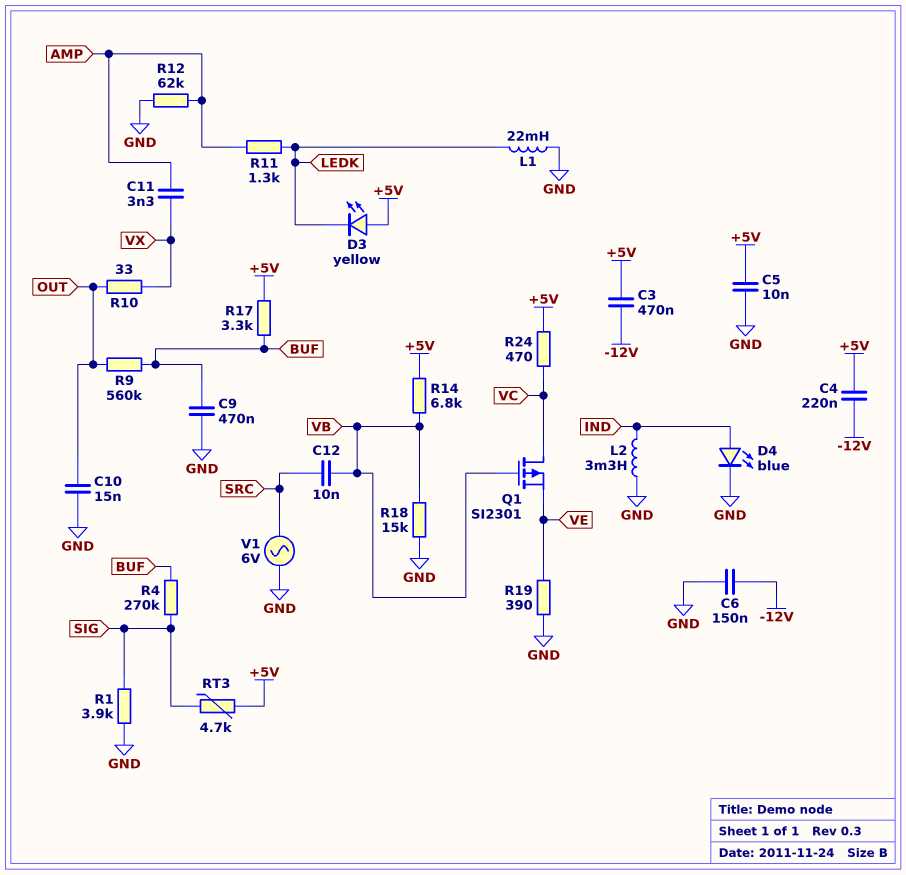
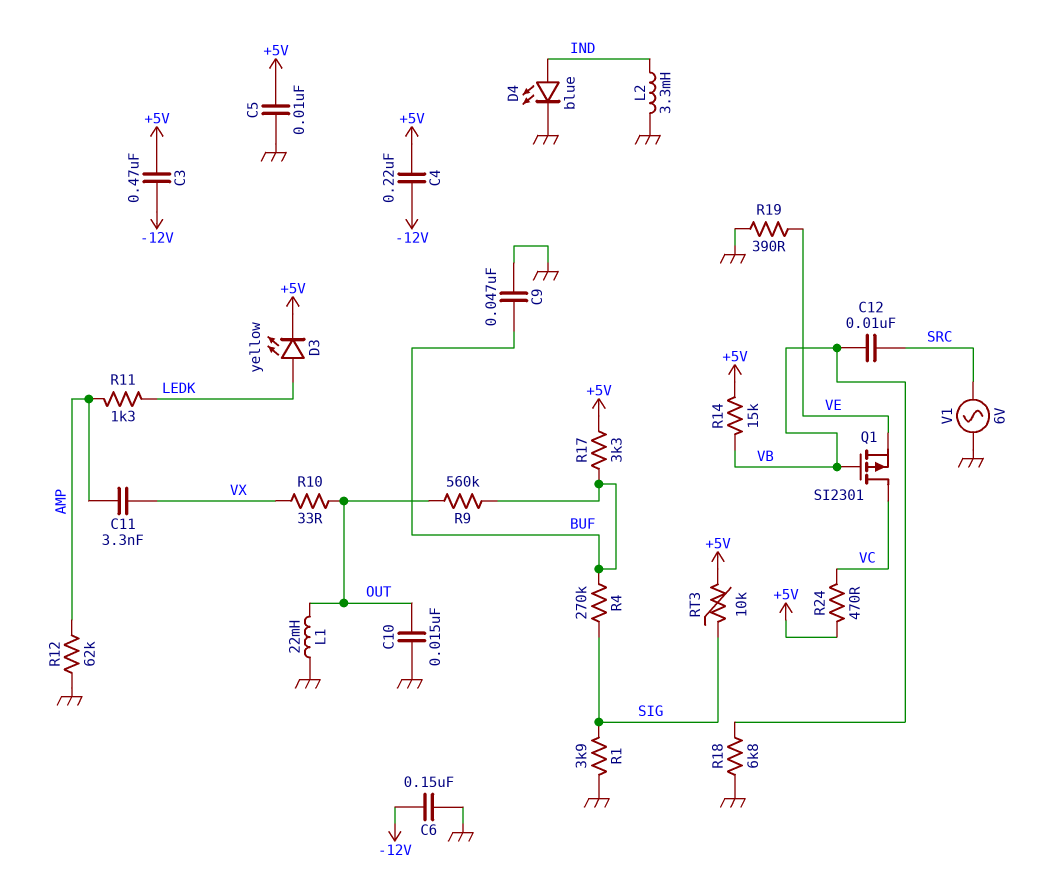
C9: 470nF (BUF, GND) -> 47nF (BUF, GND)
D3: LED yellow (A +5V, K LEDK) -> LED yellow (A LEDK, K +5V)
L1: 22mH (GND, LEDK) -> 22mH (GND, OUT)
R14: 6.8k (+5V, VB) -> 15k (+5V, VB)
R18: 15k (GND, VB) -> 6.8k (GND, VB)
RT3: 4.7k (+5V, SIG) -> 10k (+5V, SIG)

